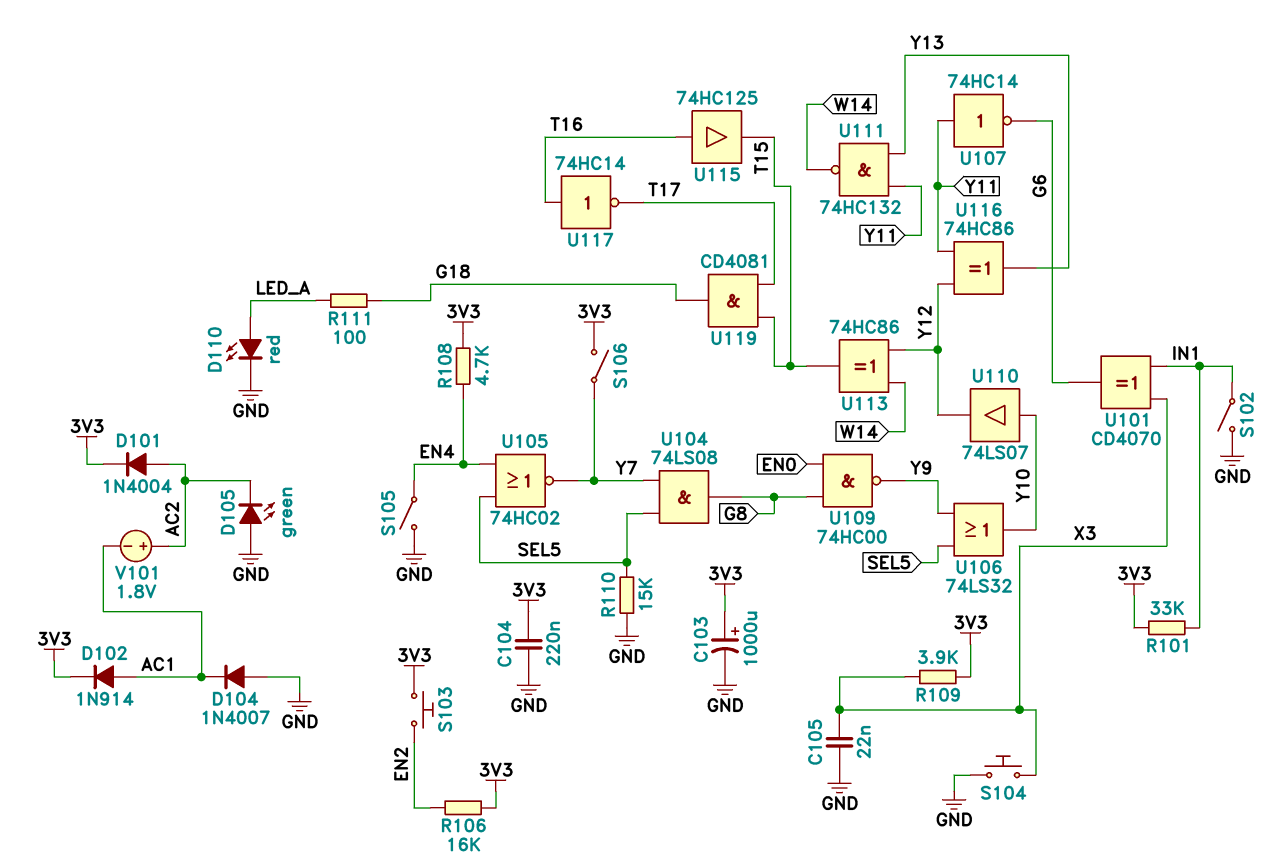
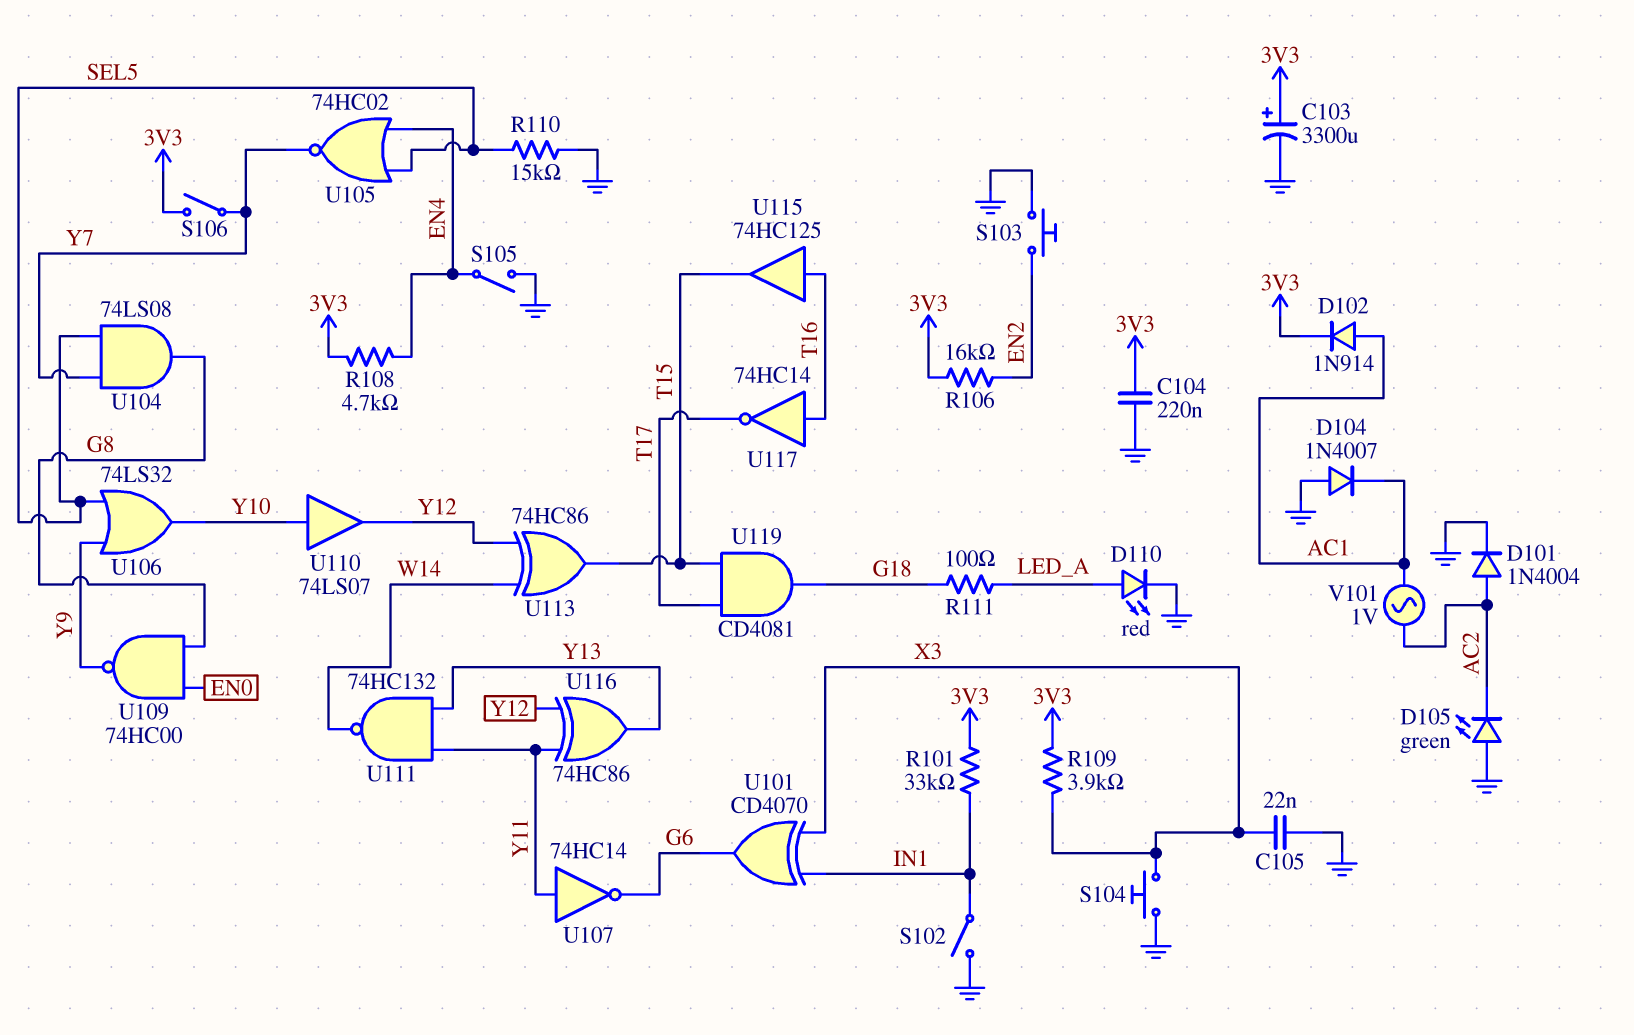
C103: 1000uF (plus 3V3, minus GND) -> 3300uF (plus 3V3, minus GND)
D101: diode 1N4004 (A AC2, K 3V3) -> diode 1N4004 (A AC2, K GND)
S103: button (3V3, EN2) -> button (EN2, GND)
V101: 1.8V (plus AC2, minus AC1) -> AC 1V (AC1, AC2)

